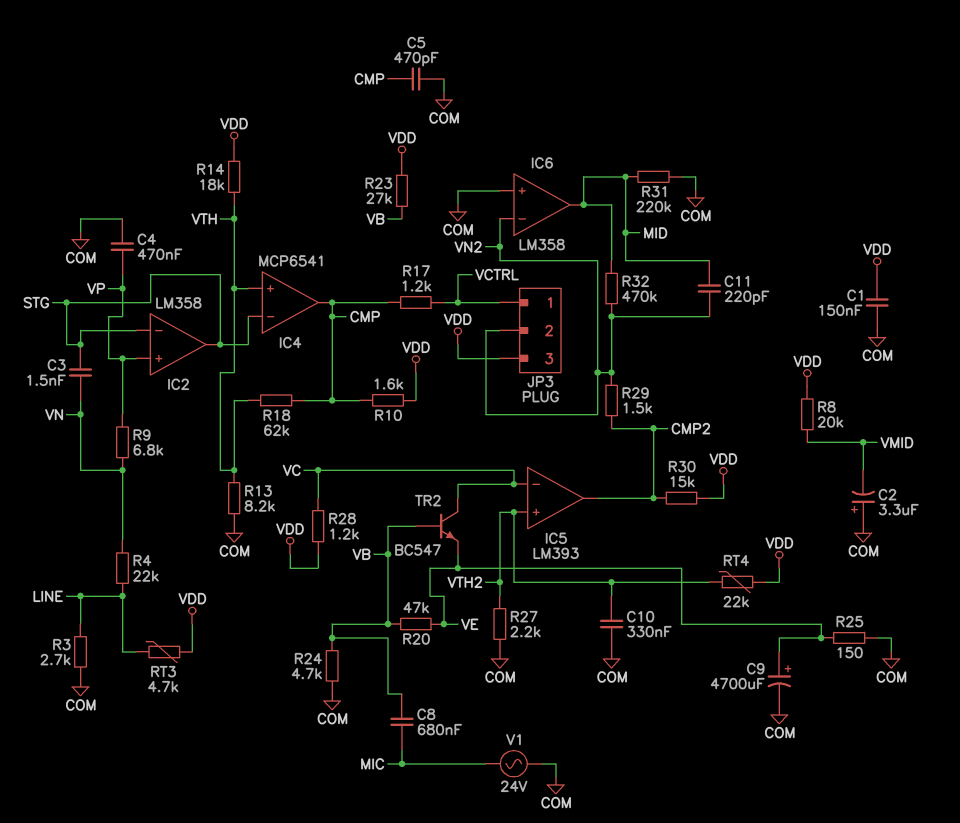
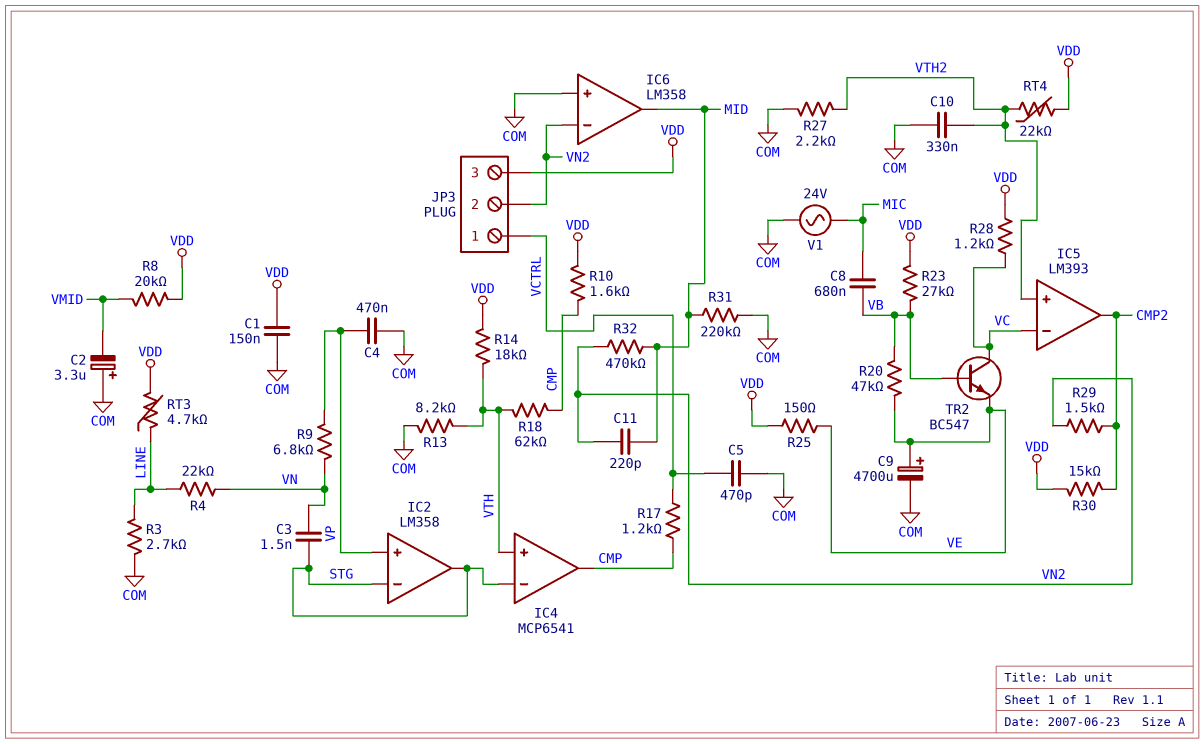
C5: 470pF (CMP, COM) -> 470pF (COM, VCTRL)
R24: 4.7k (COM, VB) -> none
R25: 150 (COM, VE) -> 150 (VDD, VE)

